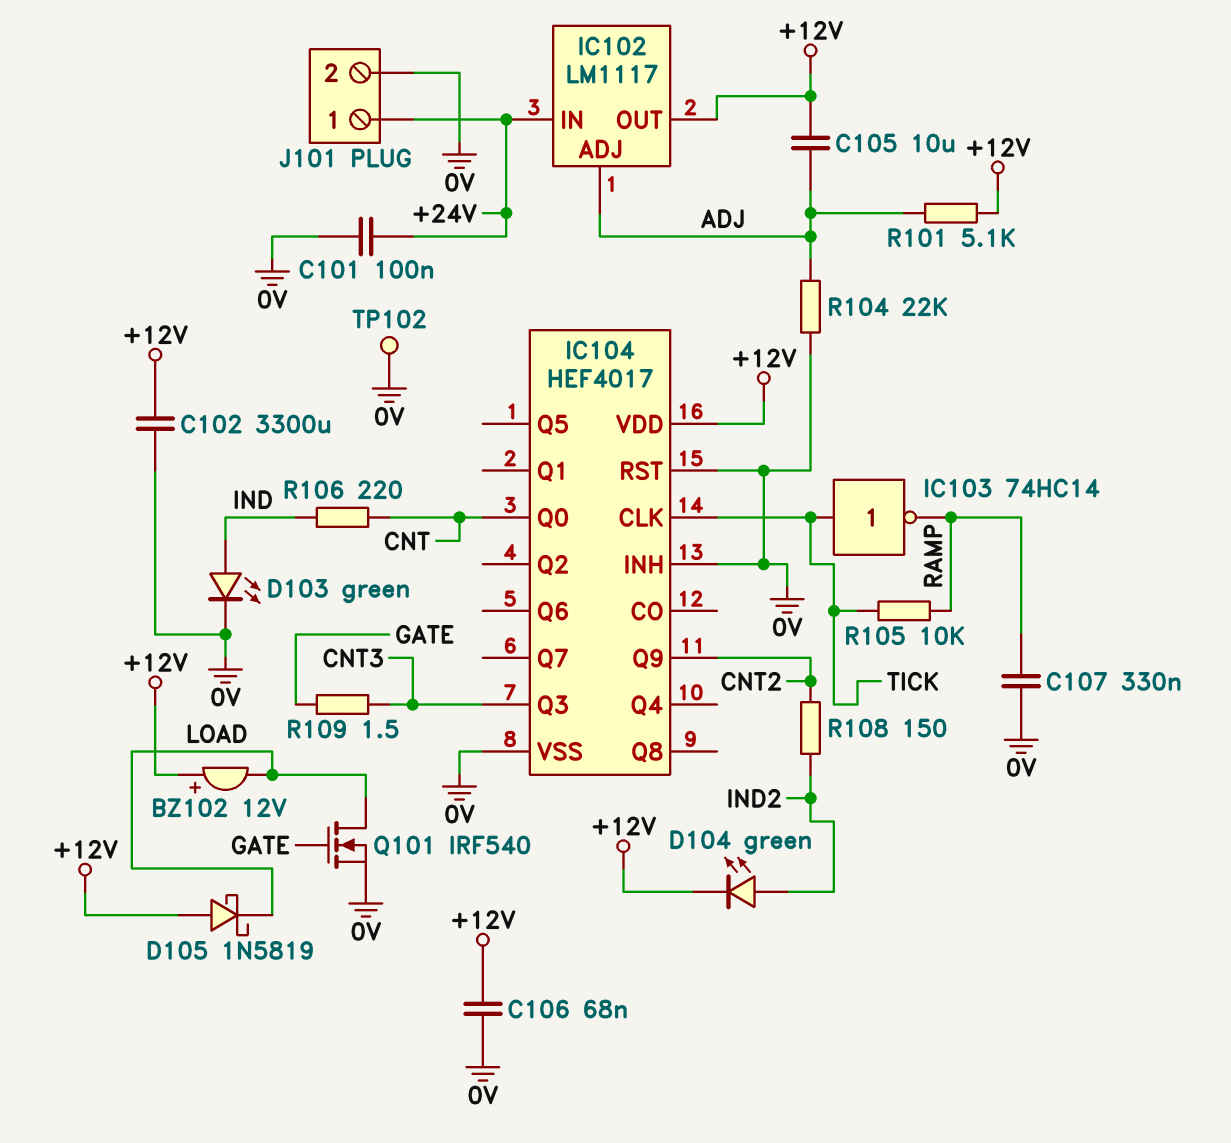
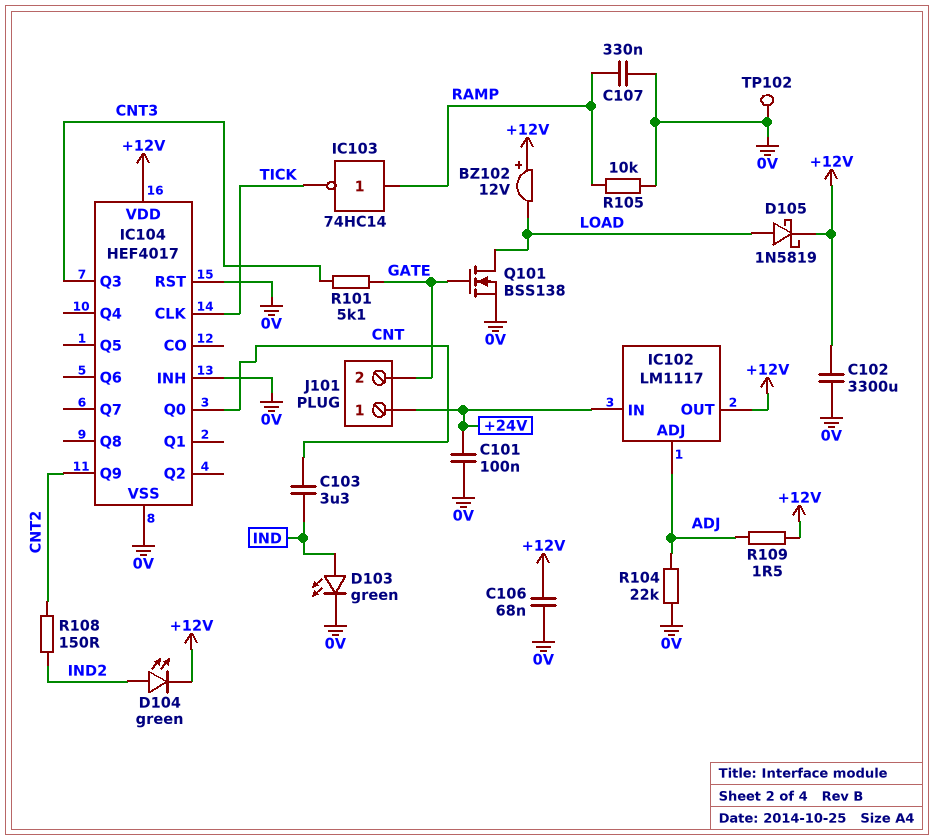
C103: none -> 3.3uF (CNT, IND)
C105: 10uF (+12V, ADJ) -> none
D105: schottky 1N5819 (A +12V, K LOAD) -> schottky 1N5819 (A LOAD, K +12V)
IC103: NOT 74HC14 (in TICK, out RAMP) -> NOT 74HC14 (in RAMP, out TICK)
J101 pin 2: 0V -> GATE
Q101: NMOS IRF540 (G GATE, D LOAD, S 0V) -> NMOS BSS138 (G GATE, D LOAD, S 0V)
R101: 5.1k (+12V, ADJ) -> 5.1k (CNT3, GATE)
R105: 10k (RAMP, TICK) -> 10k (0V, RAMP)
R106: 220 (CNT, IND) -> none
R109: 1.5 (CNT3, GATE) -> 1.5 (+12V, ADJ)

